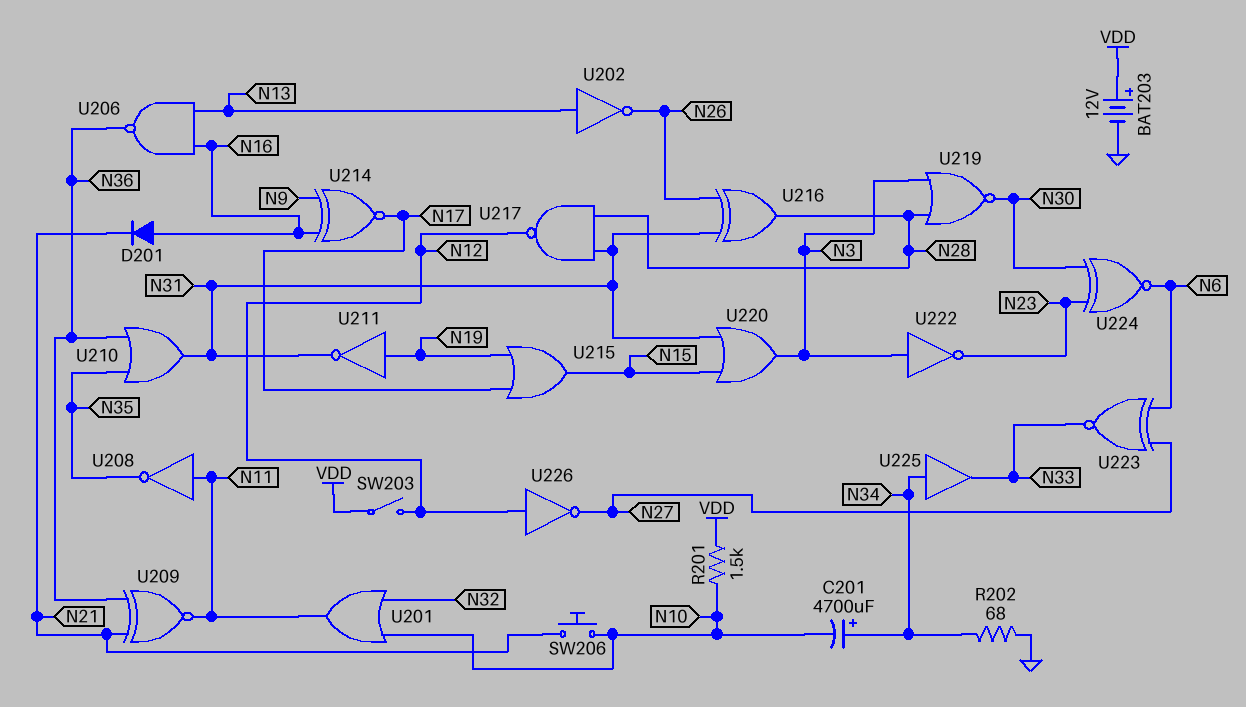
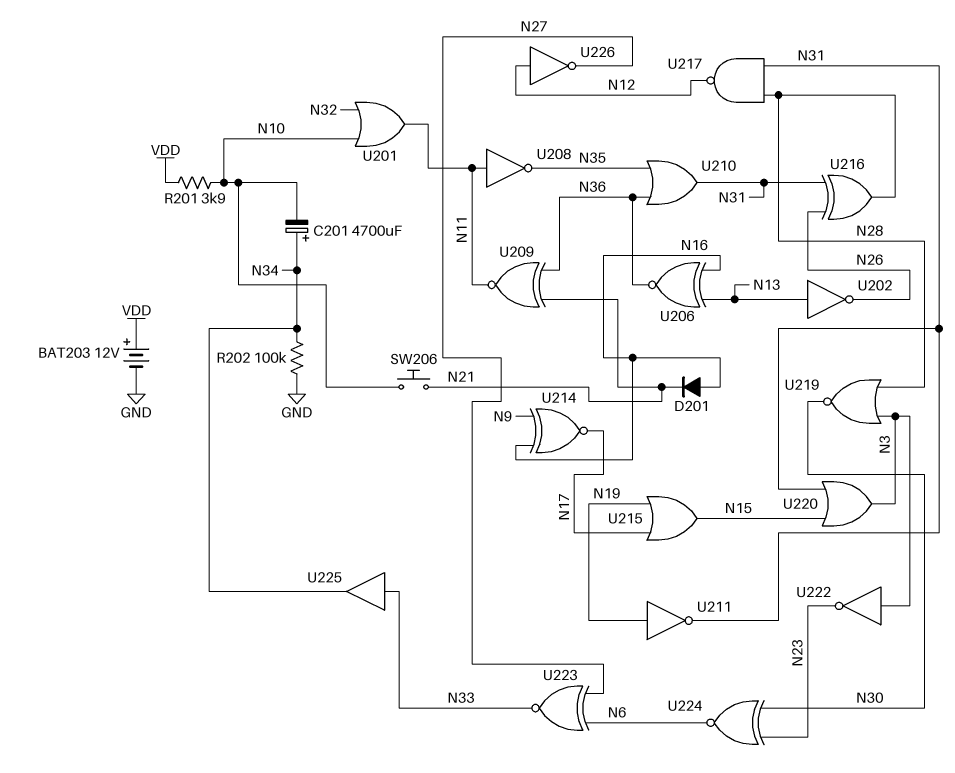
R201: 1.5k (N10, VDD) -> 3.9k (N10, VDD)
R202: 68 (GND, N34) -> 100k (GND, N34)
SW203: switch (N12, VDD) -> none
U206: NAND (in N13, in N16, out N36) -> XNOR (in N13, in N16, out N36)
U225: buffer (in N34, out N33) -> buffer (in N33, out N34)

